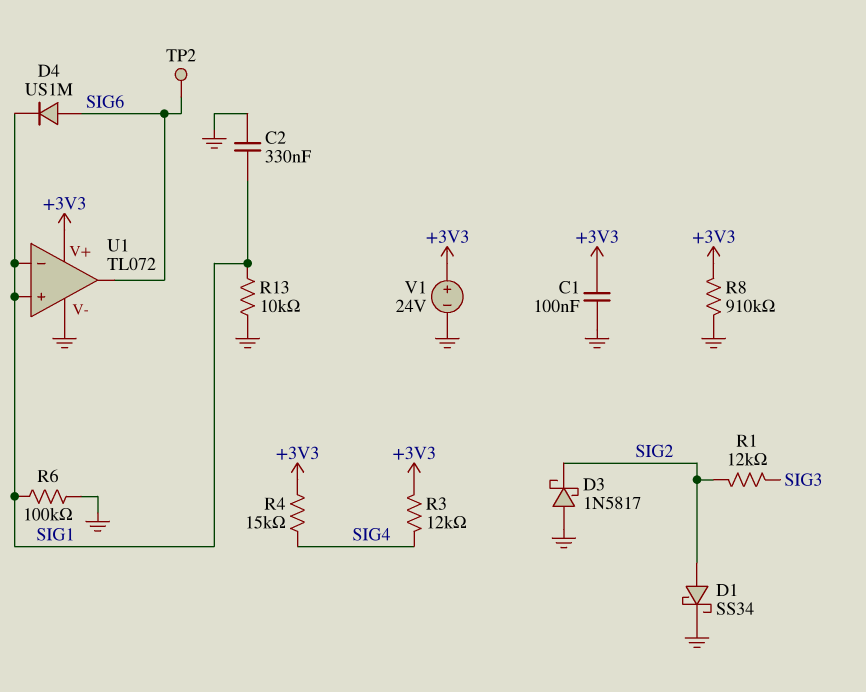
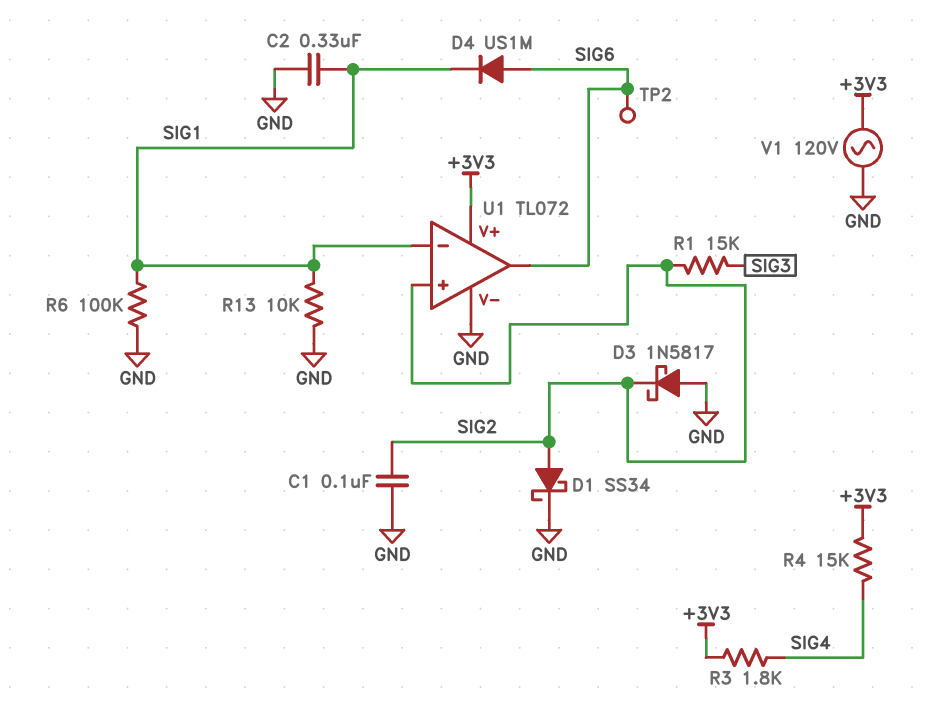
C1: 100nF (+3V3, GND) -> 100nF (GND, SIG2)
R1: 12k (SIG2, SIG3) -> 15k (SIG2, SIG3)
R3: 12k (+3V3, SIG4) -> 1.8k (+3V3, SIG4)
R8: 910k (+3V3, GND) -> none
U1 pin in+: SIG1 -> SIG2
V1: 24V (plus +3V3, minus GND) -> AC 120V (+3V3, GND)

